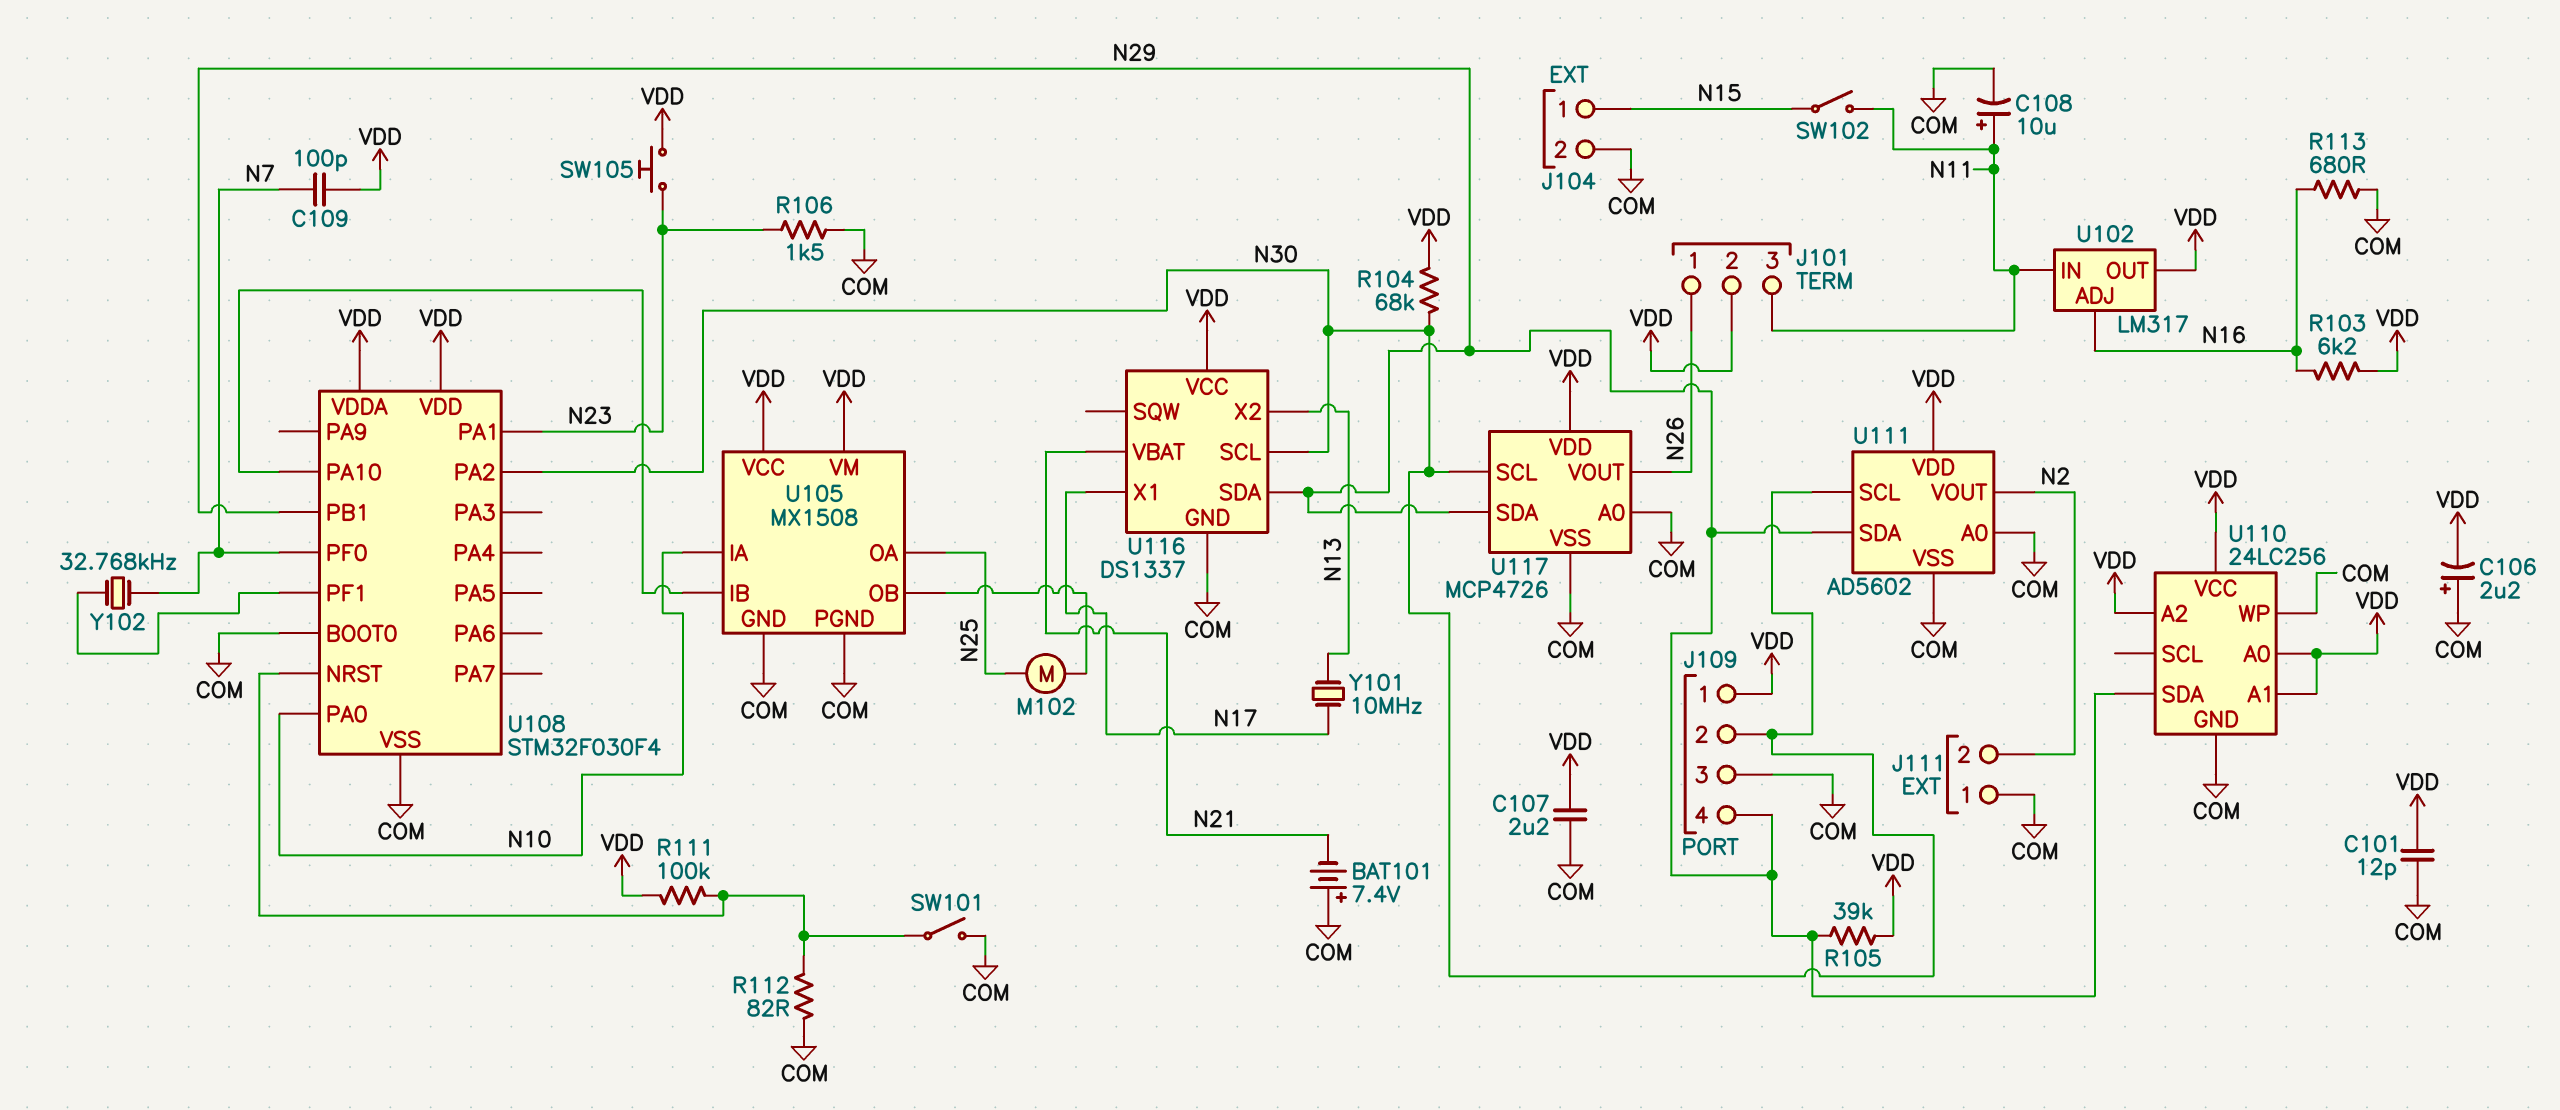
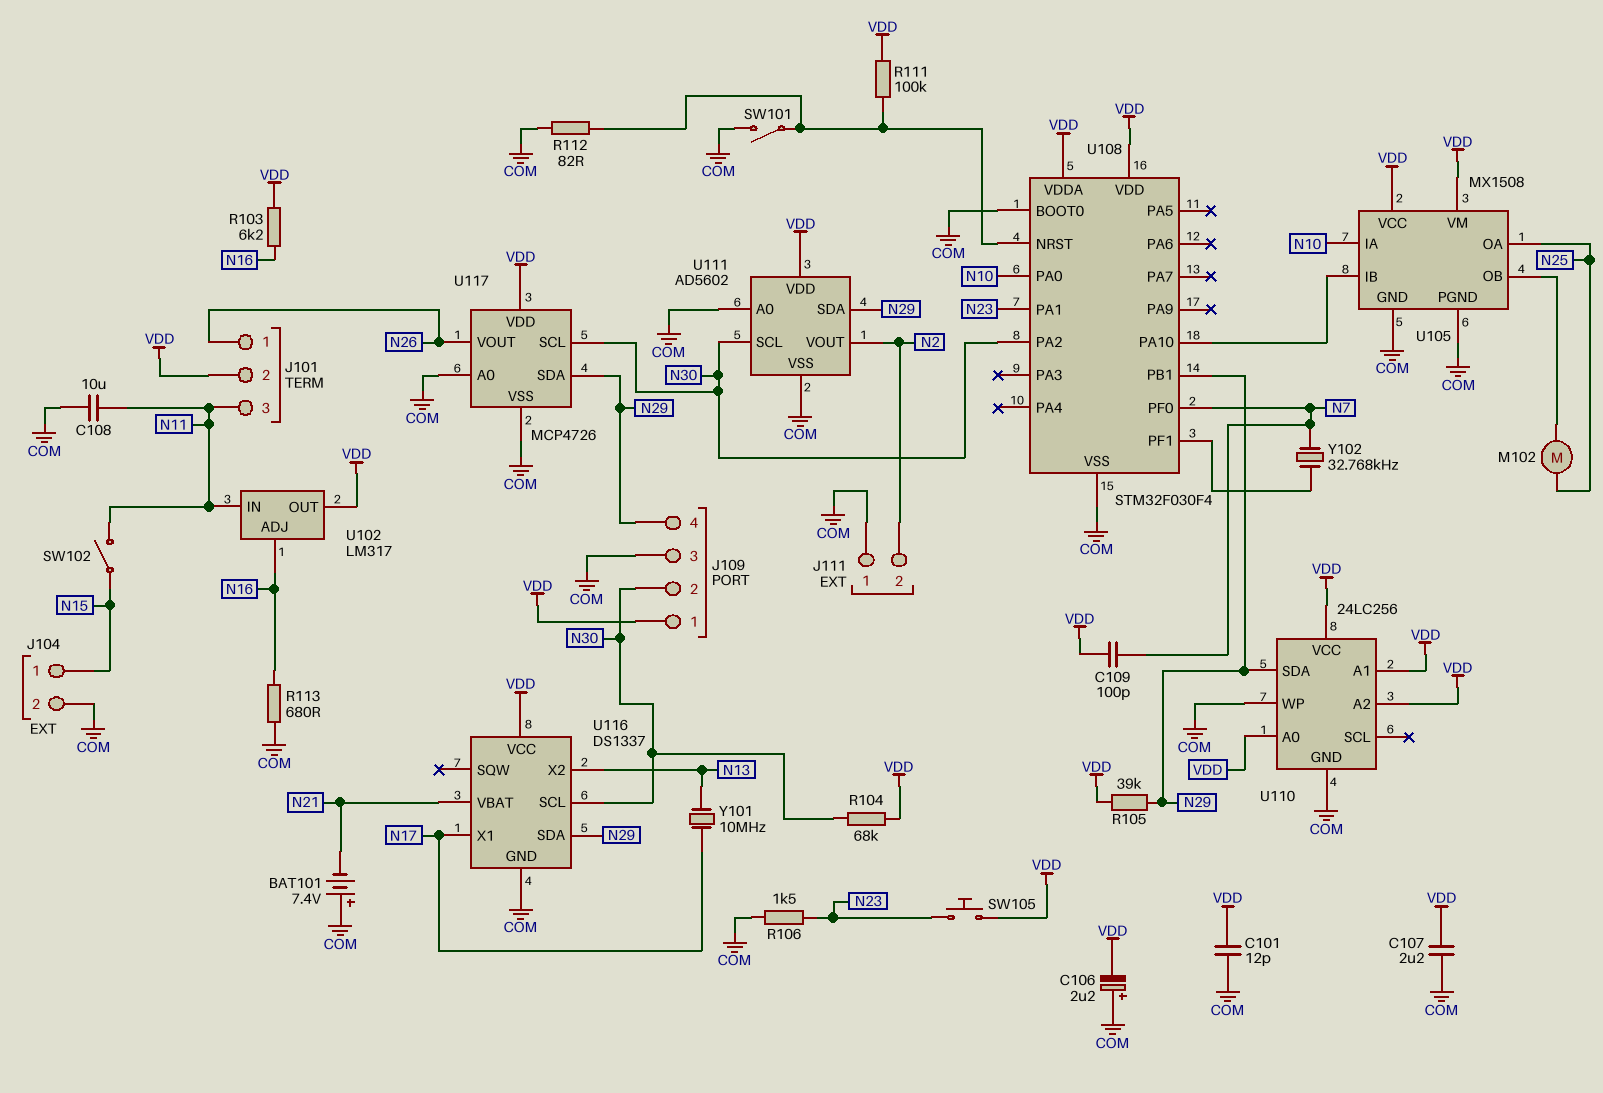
C108: 10uF (plus N11, minus COM) -> 10uF (COM, N11)

